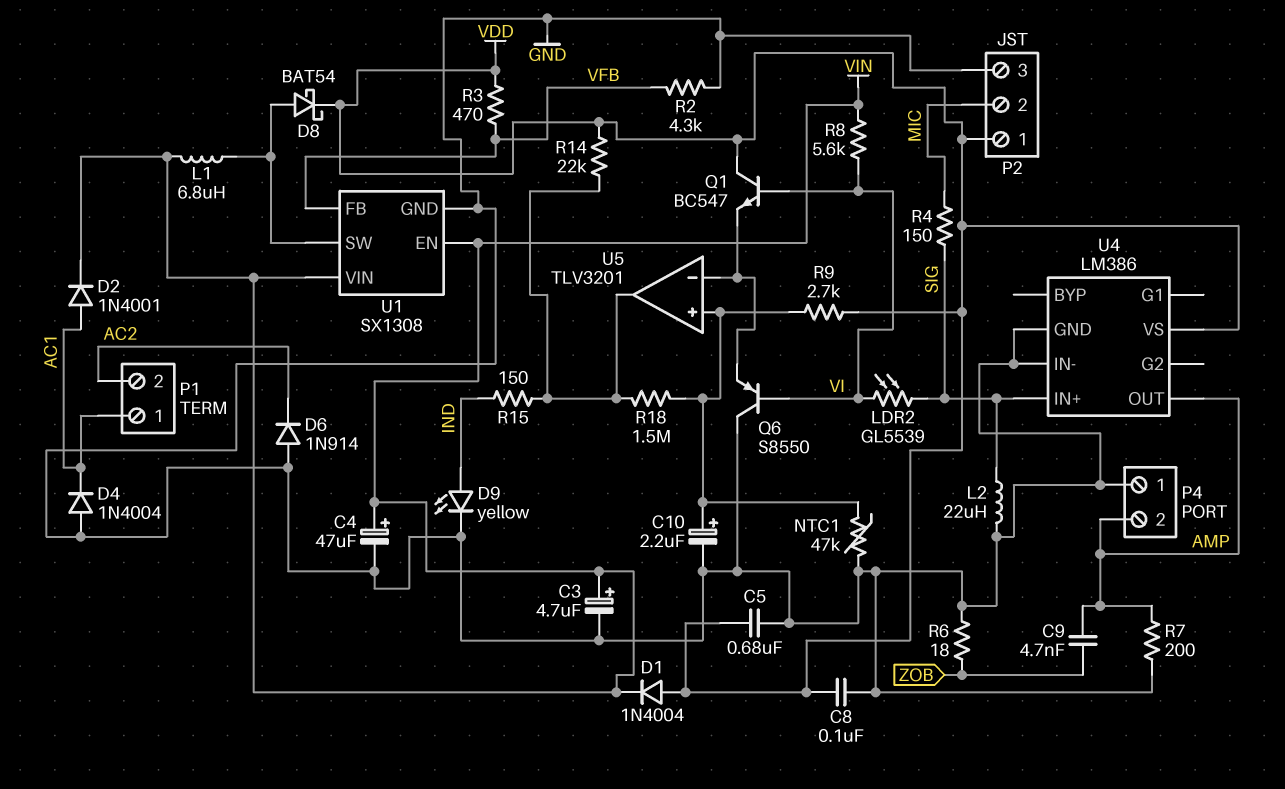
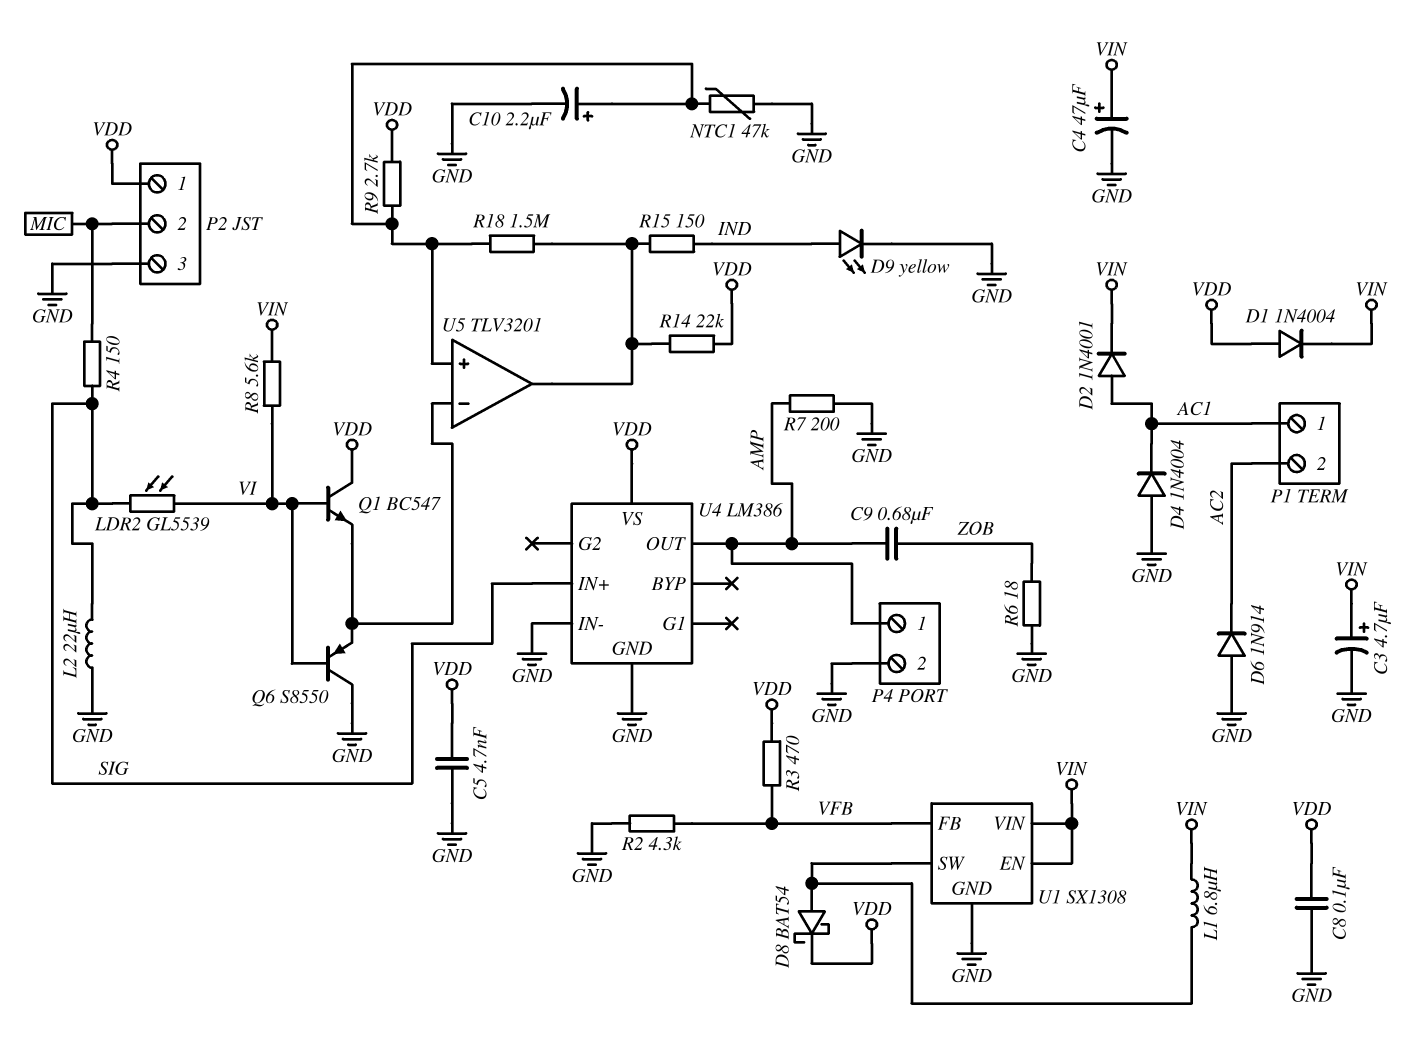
C5: 680nF (GND, VDD) -> 4.7nF (GND, VDD)
C9: 4.7nF (AMP, ZOB) -> 680nF (AMP, ZOB)
P4 pin 1: GND -> AMP
P4 pin 2: AMP -> GND

